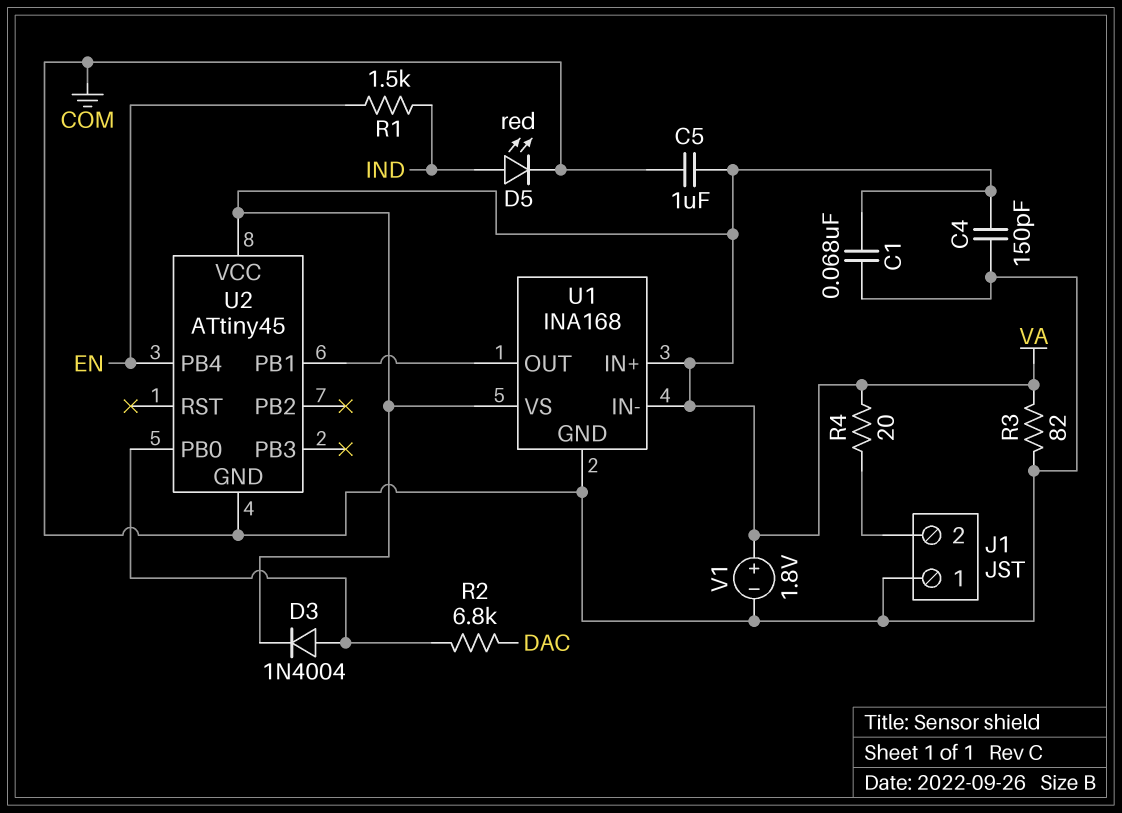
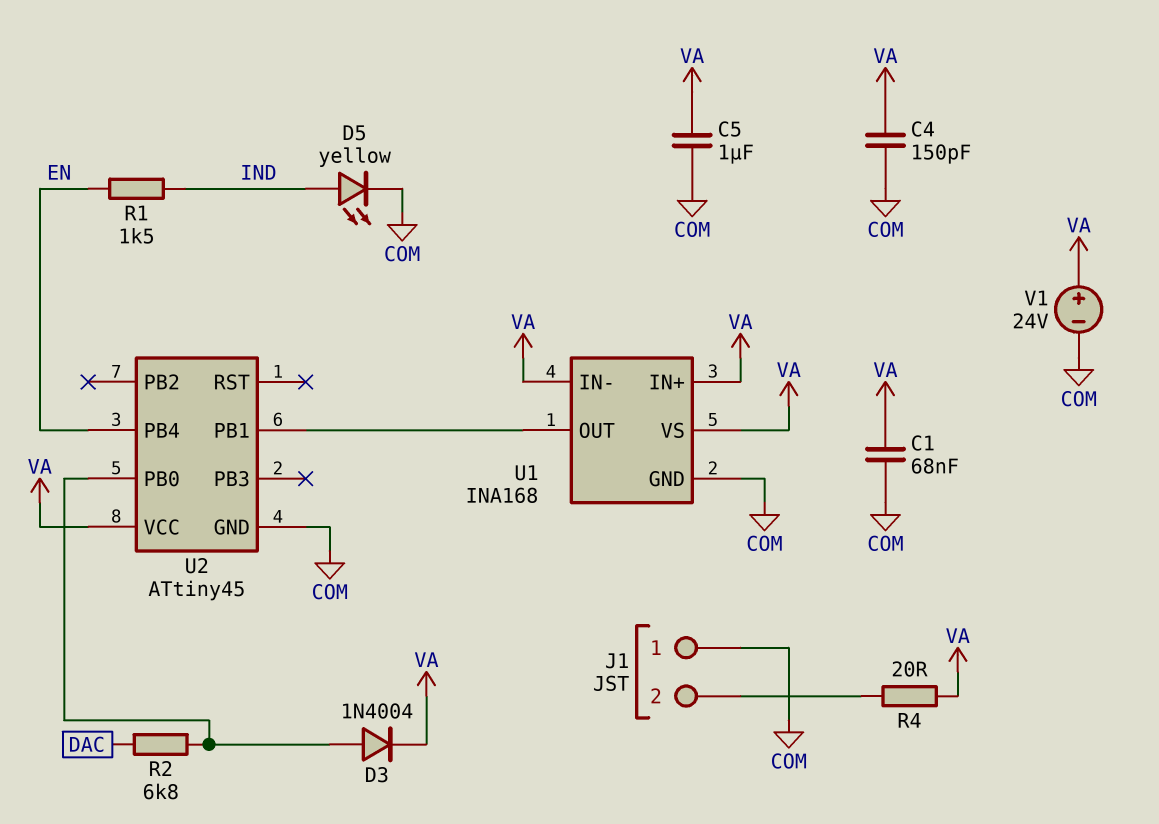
D5: LED red (A IND, K COM) -> LED yellow (A IND, K COM)
R3: 82 (COM, VA) -> none
V1: 1.8V (plus VA, minus COM) -> 24V (plus VA, minus COM)

